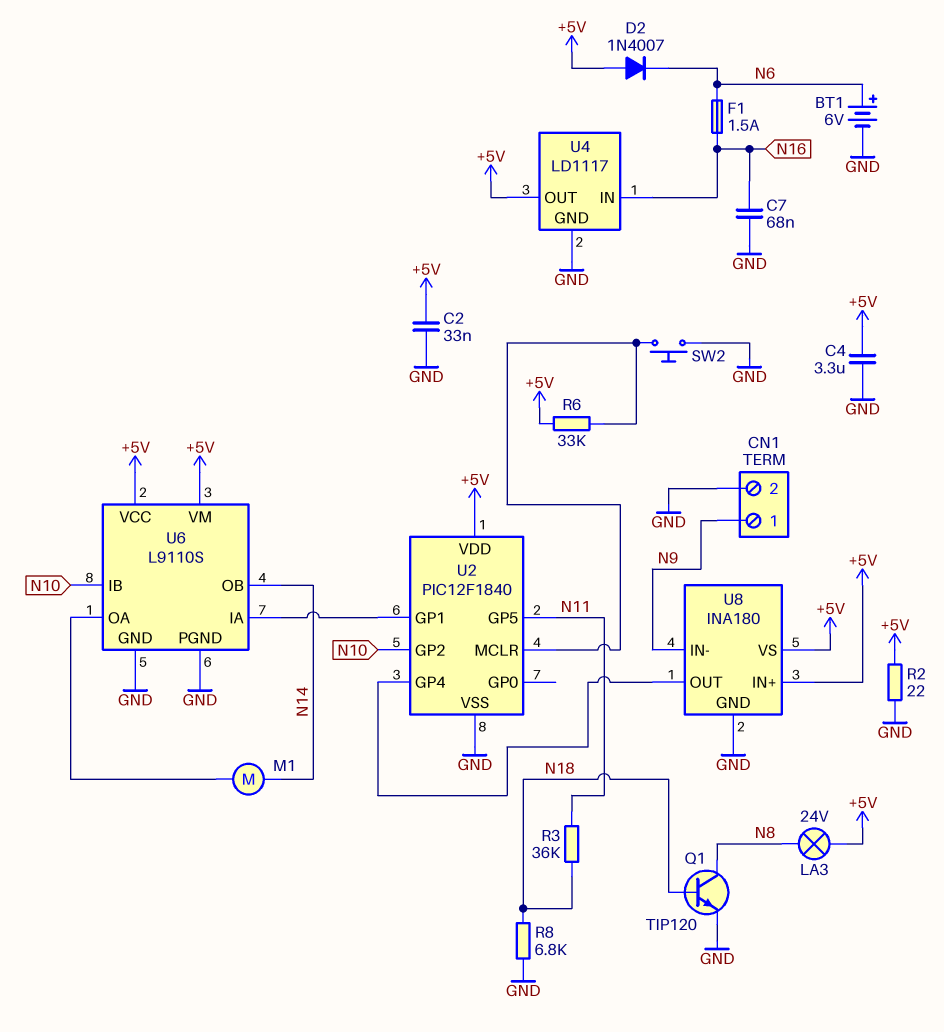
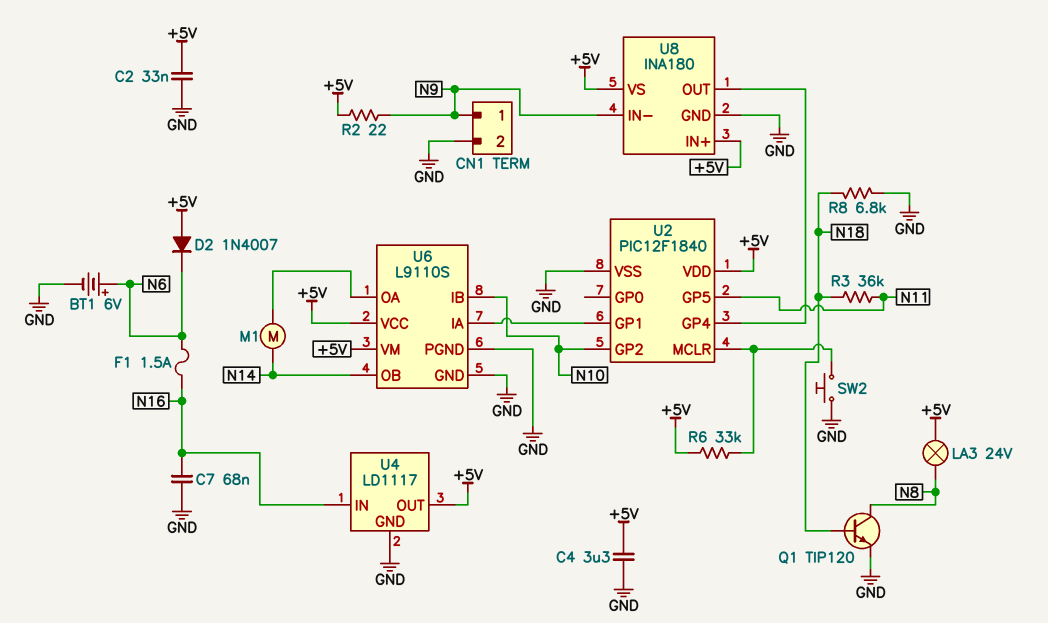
R2: 22 (+5V, GND) -> 22 (+5V, N9)

